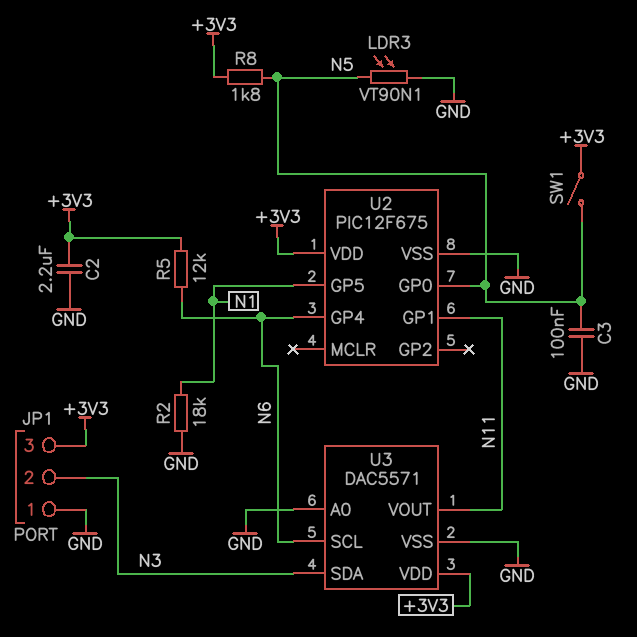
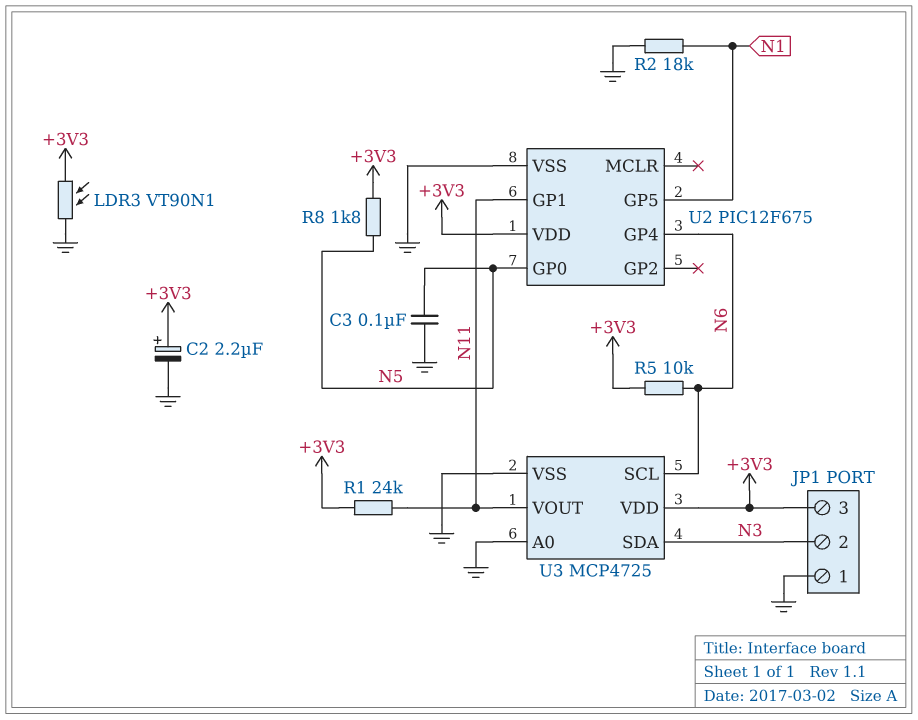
C2: 2.2uF (+3V3, GND) -> 2.2uF (plus +3V3, minus GND)
LDR3: VT90N1 (GND, N5) -> VT90N1 (+3V3, GND)
R1: none -> 24k (+3V3, N11)
R5: 12k (+3V3, N6) -> 10k (+3V3, N6)
SW1: switch (+3V3, N5) -> none
U3: DAC5571 -> MCP4725

